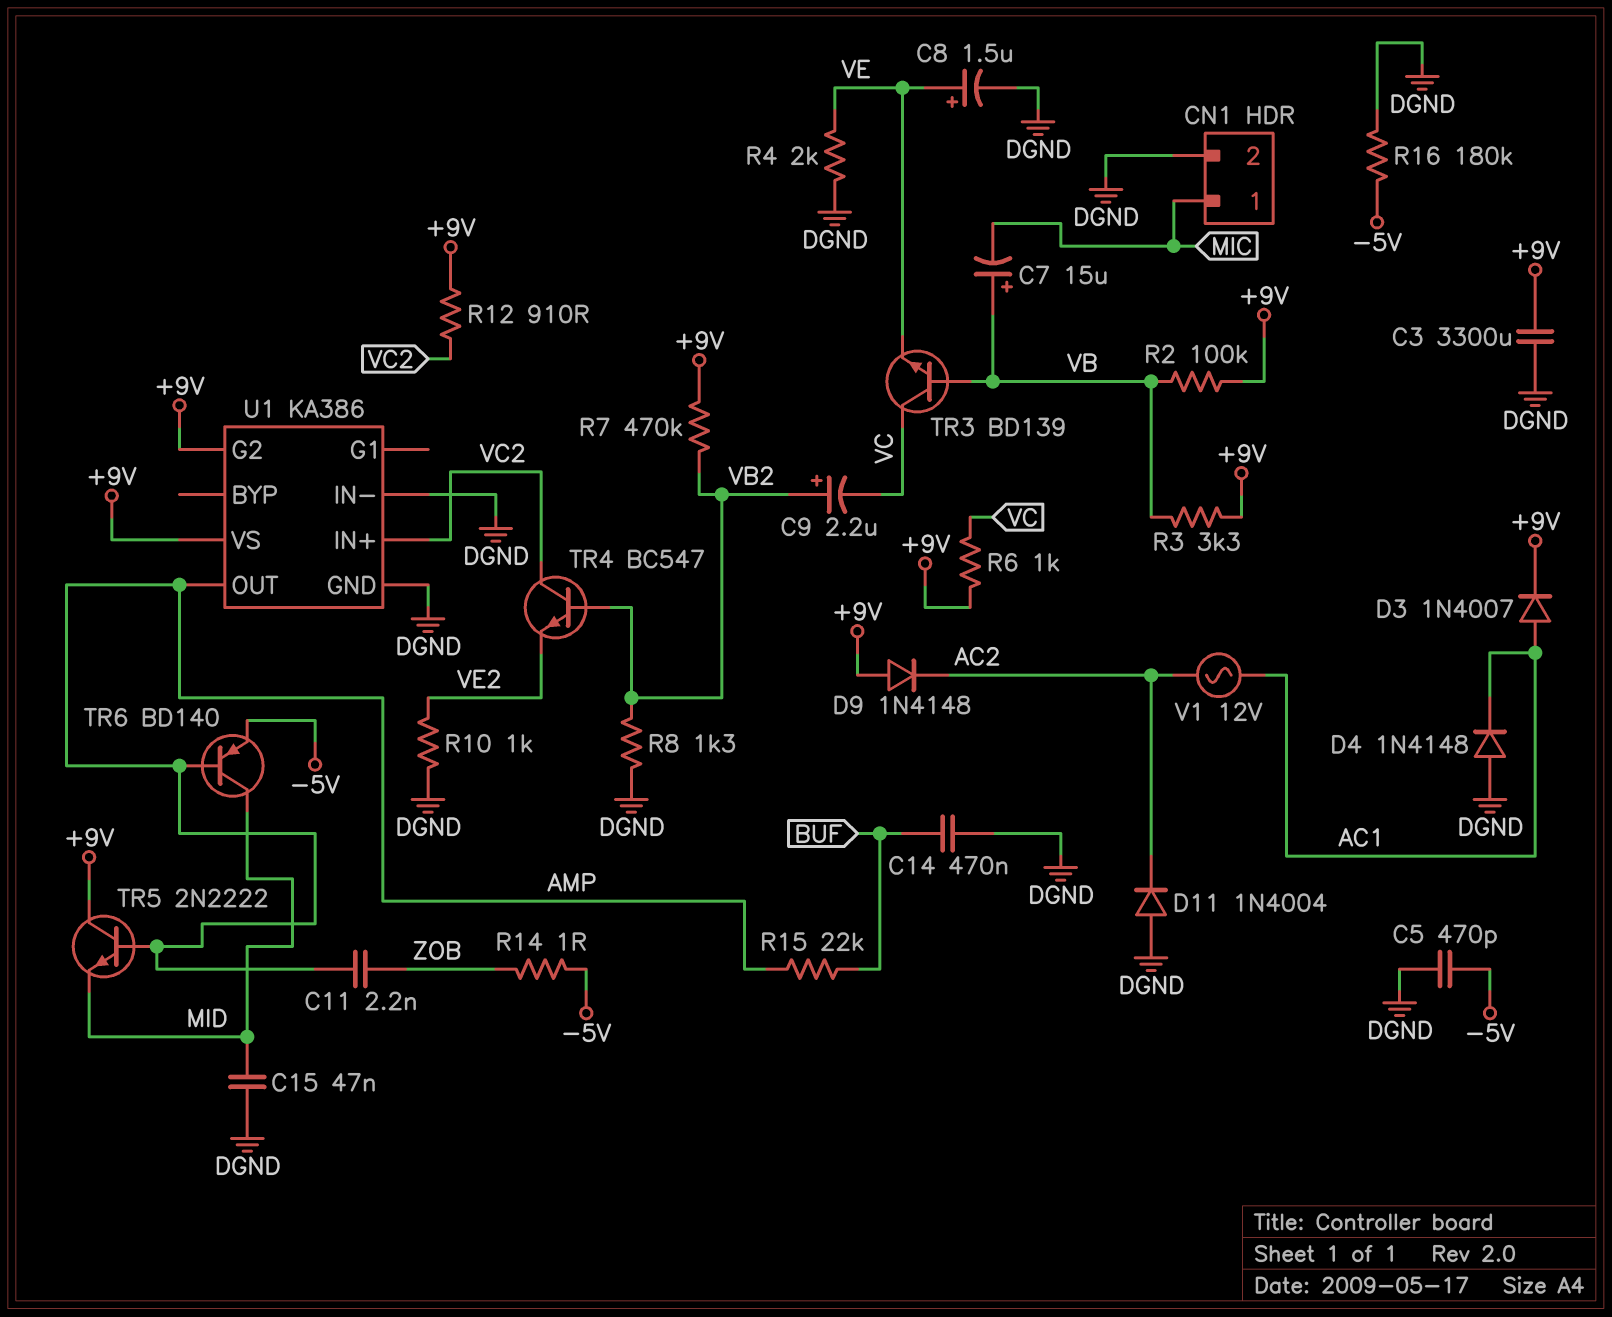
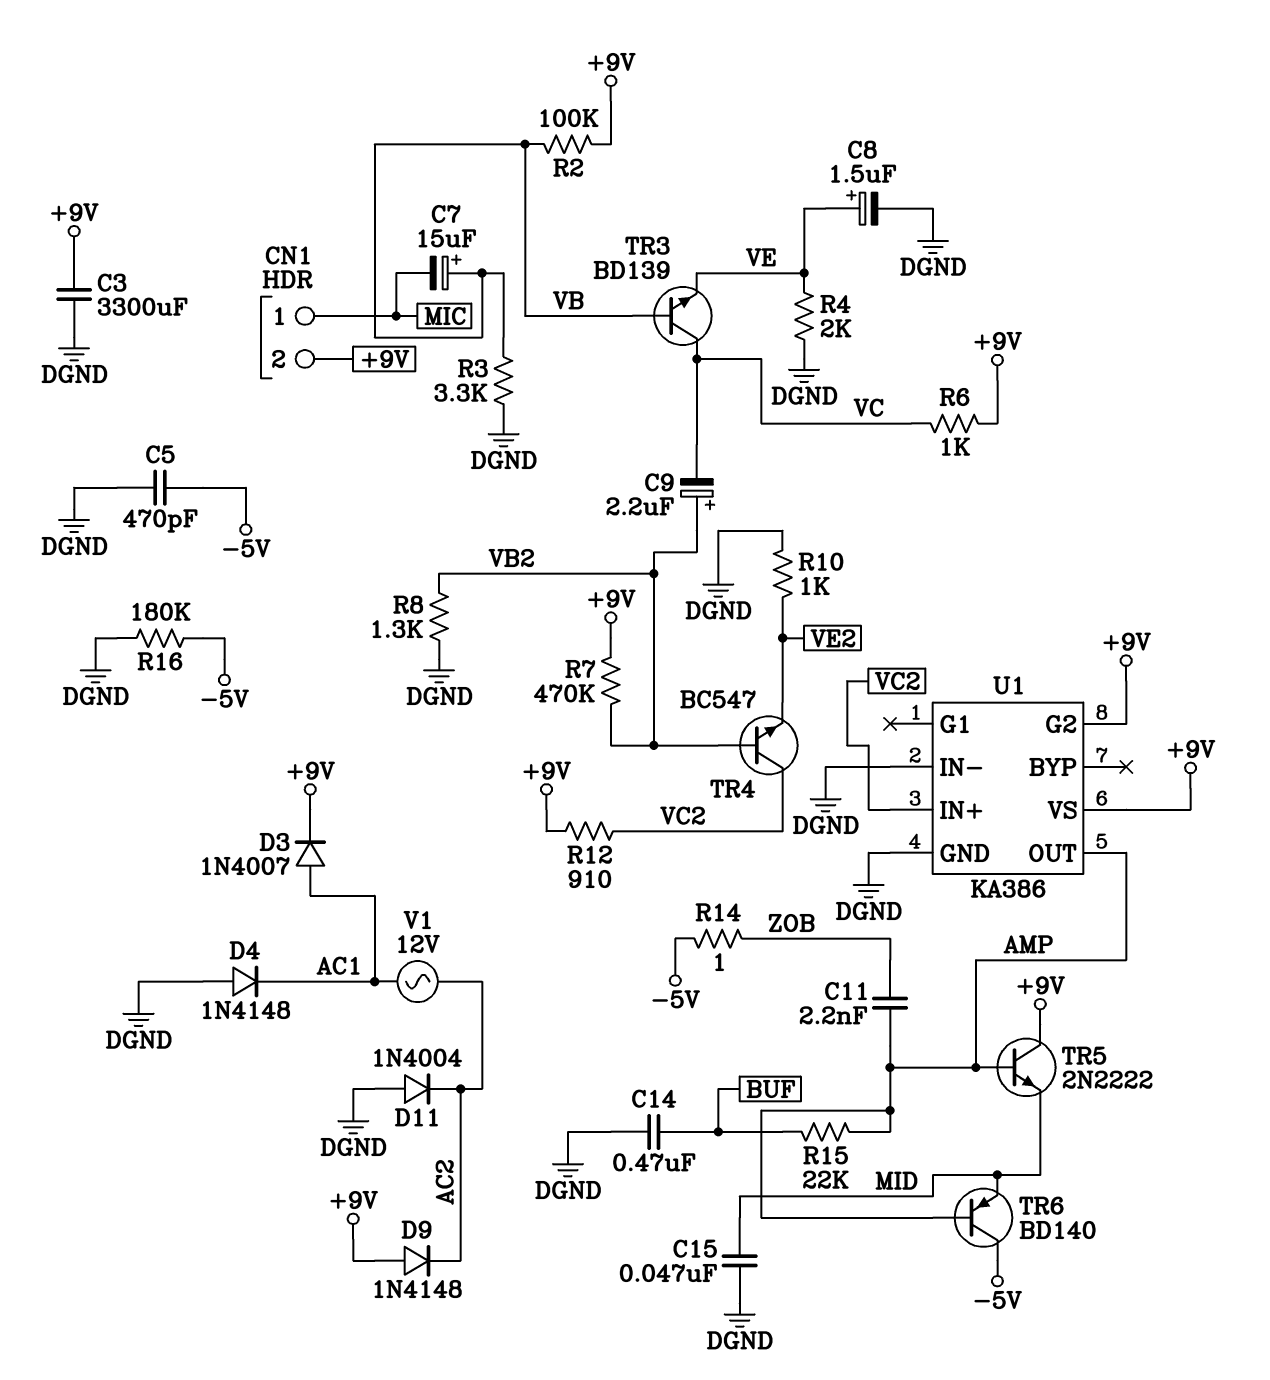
CN1 pin 2: DGND -> +9V
R3: 3.3k (+9V, VB) -> 3.3k (DGND, VB)
TR6: PNP BD140 (B AMP, C MID, E -5V) -> PNP BD140 (B AMP, C -5V, E MID)

